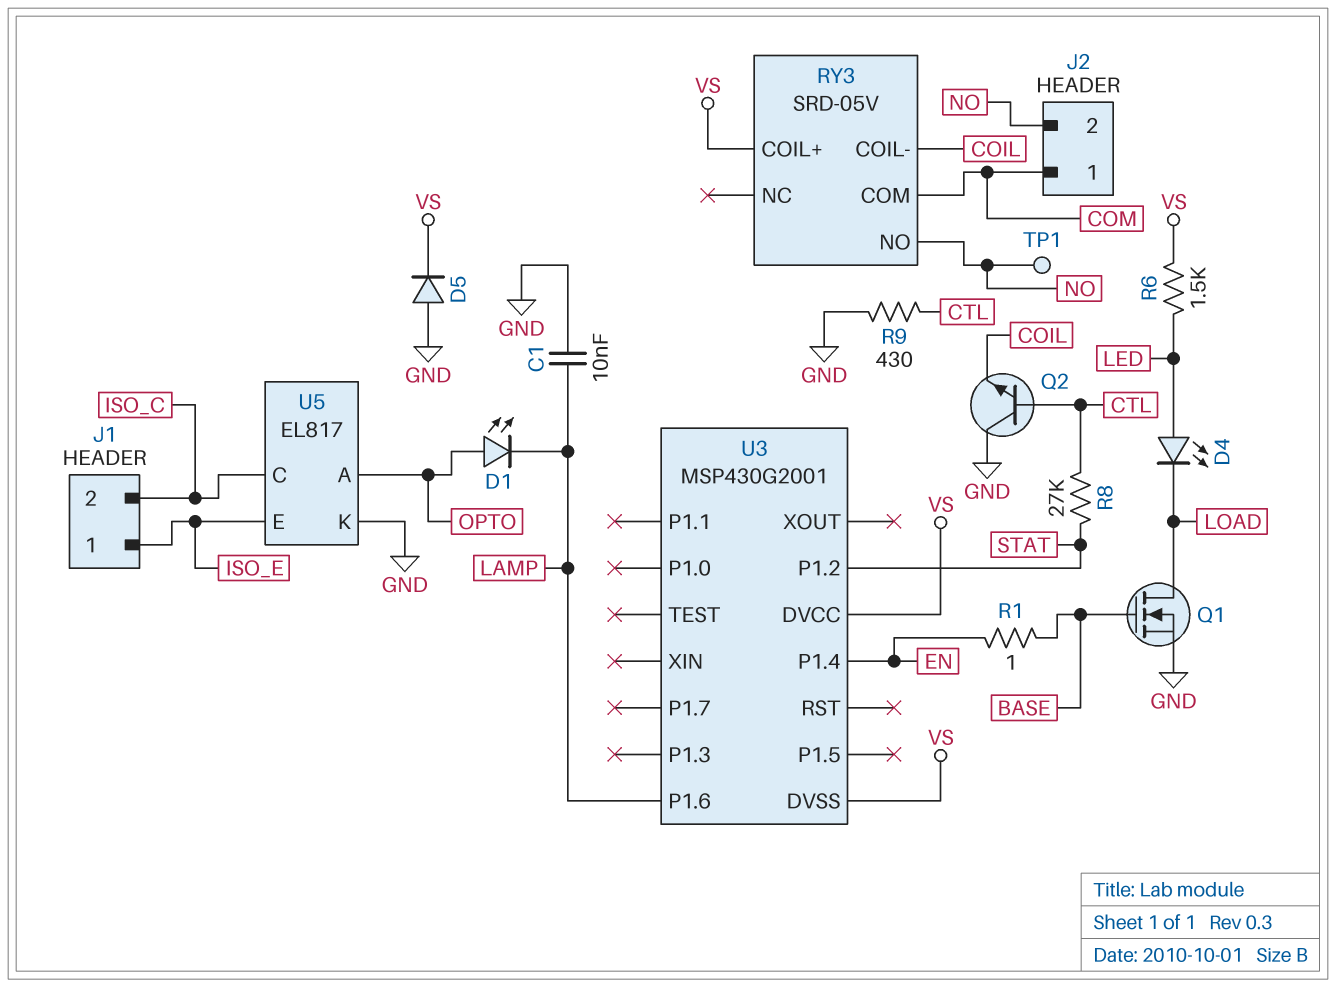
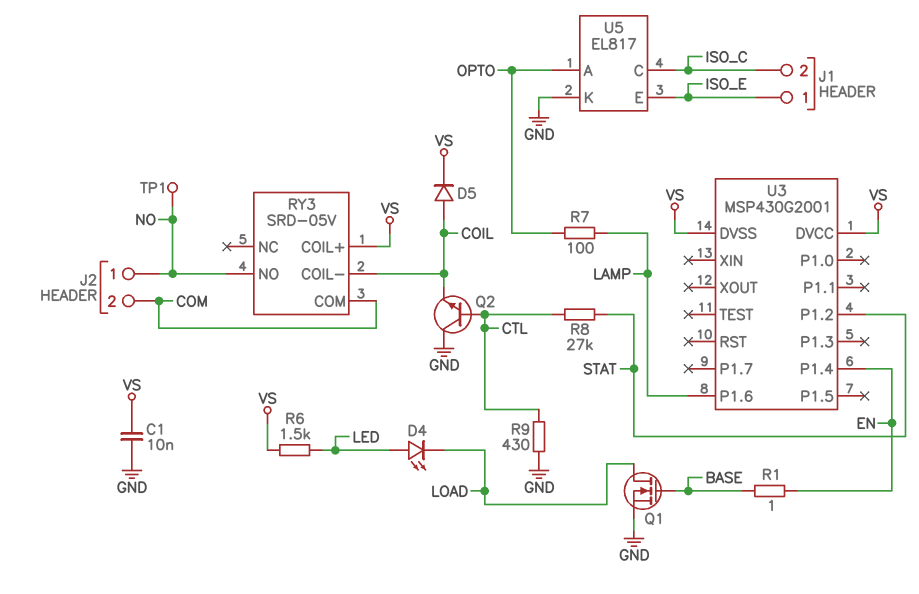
C1: 10nF (GND, LAMP) -> 10nF (GND, VS)
D1: LED (A OPTO, K LAMP) -> none
D5: diode (A GND, K VS) -> diode (A COIL, K VS)
J2 pin 1: COM -> NO
J2 pin 2: NO -> COM
R7: none -> 100 (LAMP, OPTO)

